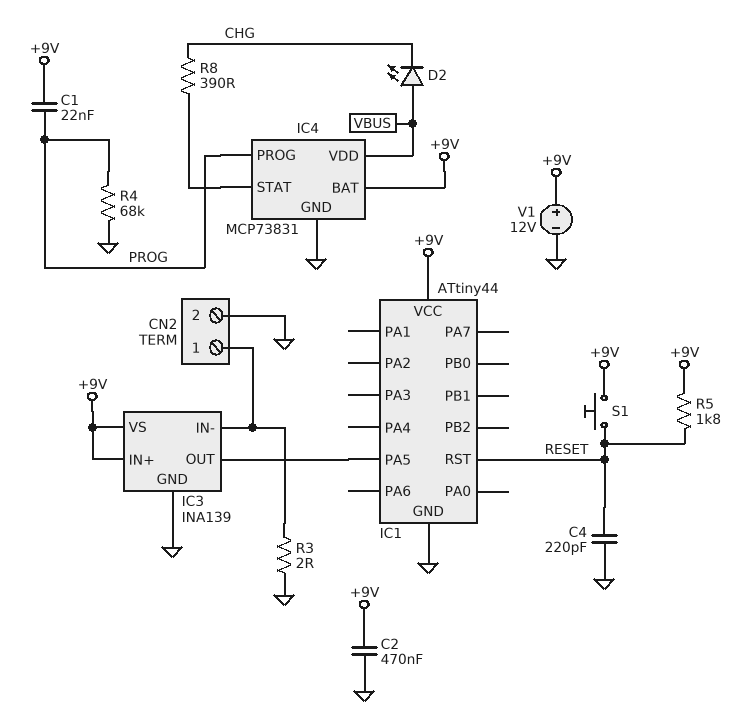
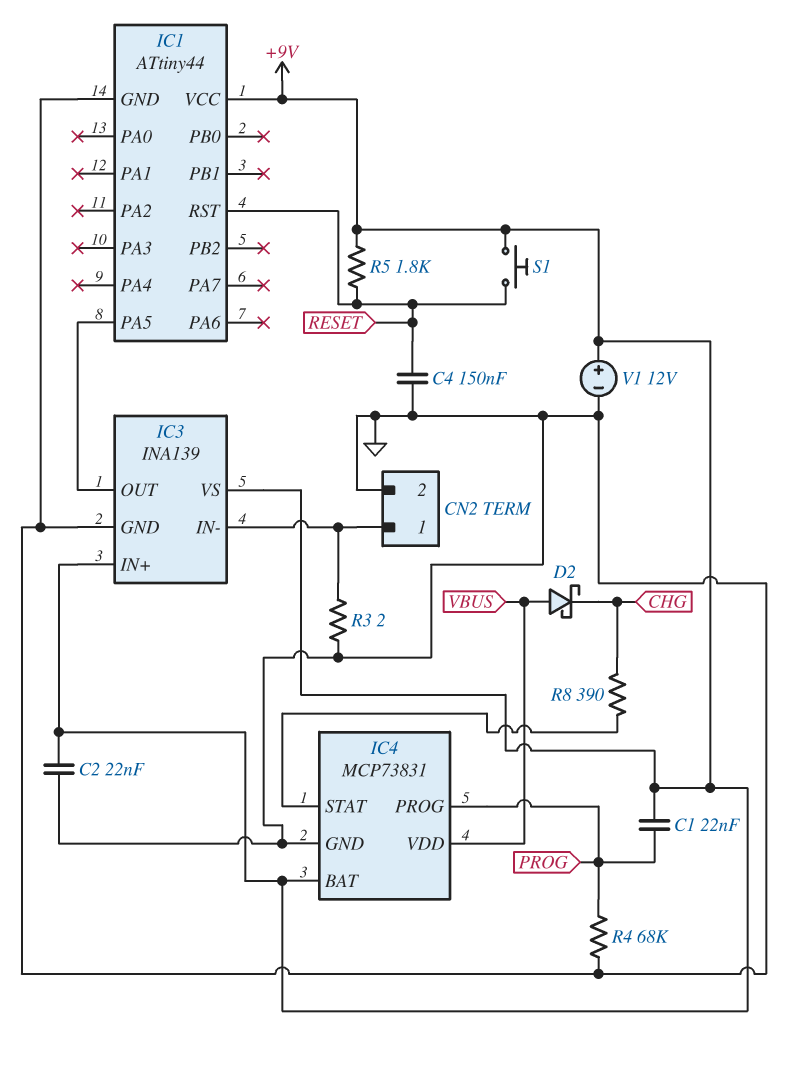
C2: 470nF (+9V, GND) -> 22nF (+9V, GND)
C4: 220pF (GND, RESET) -> 150nF (GND, RESET)
D2: LED (A VBUS, K CHG) -> schottky (A VBUS, K CHG)

